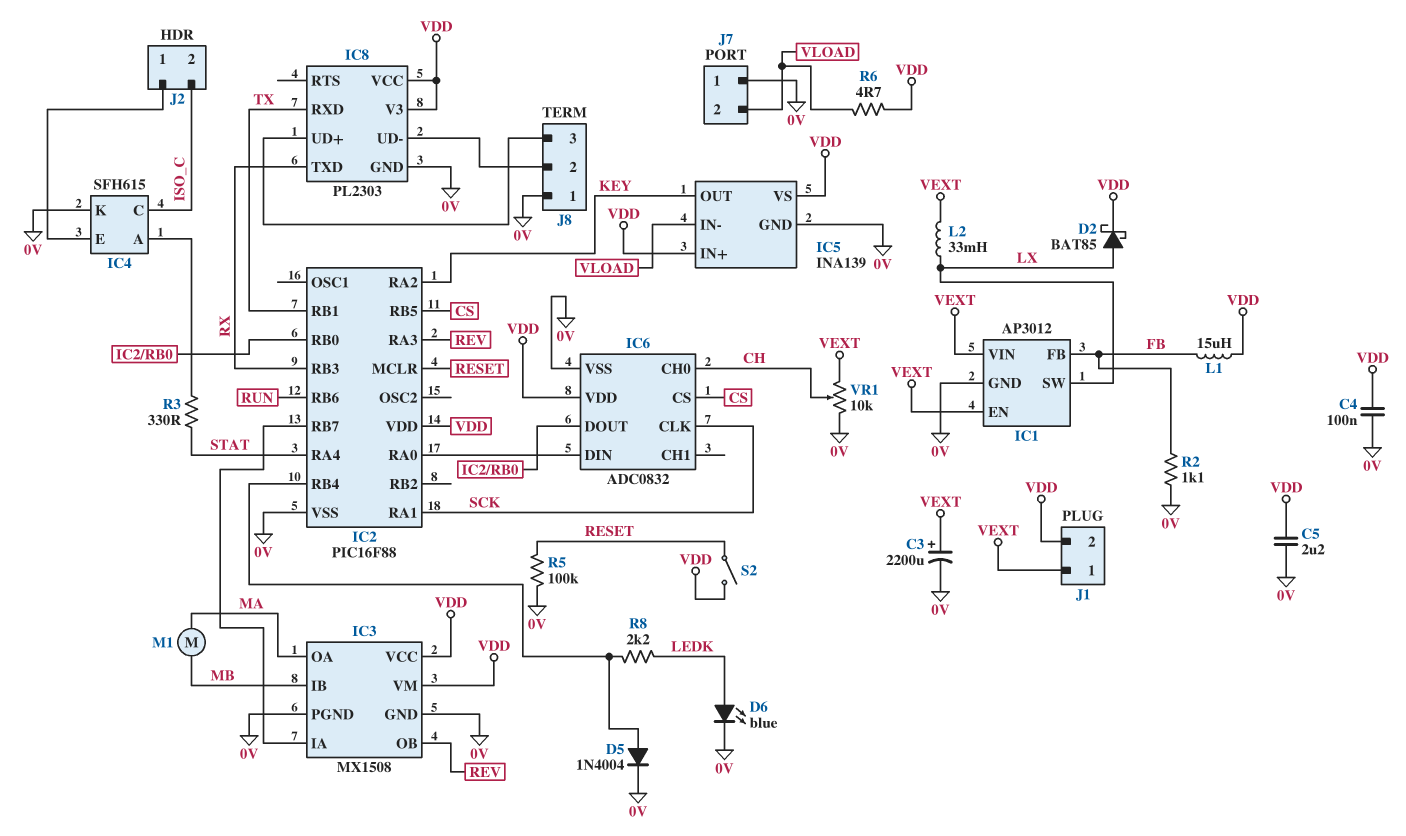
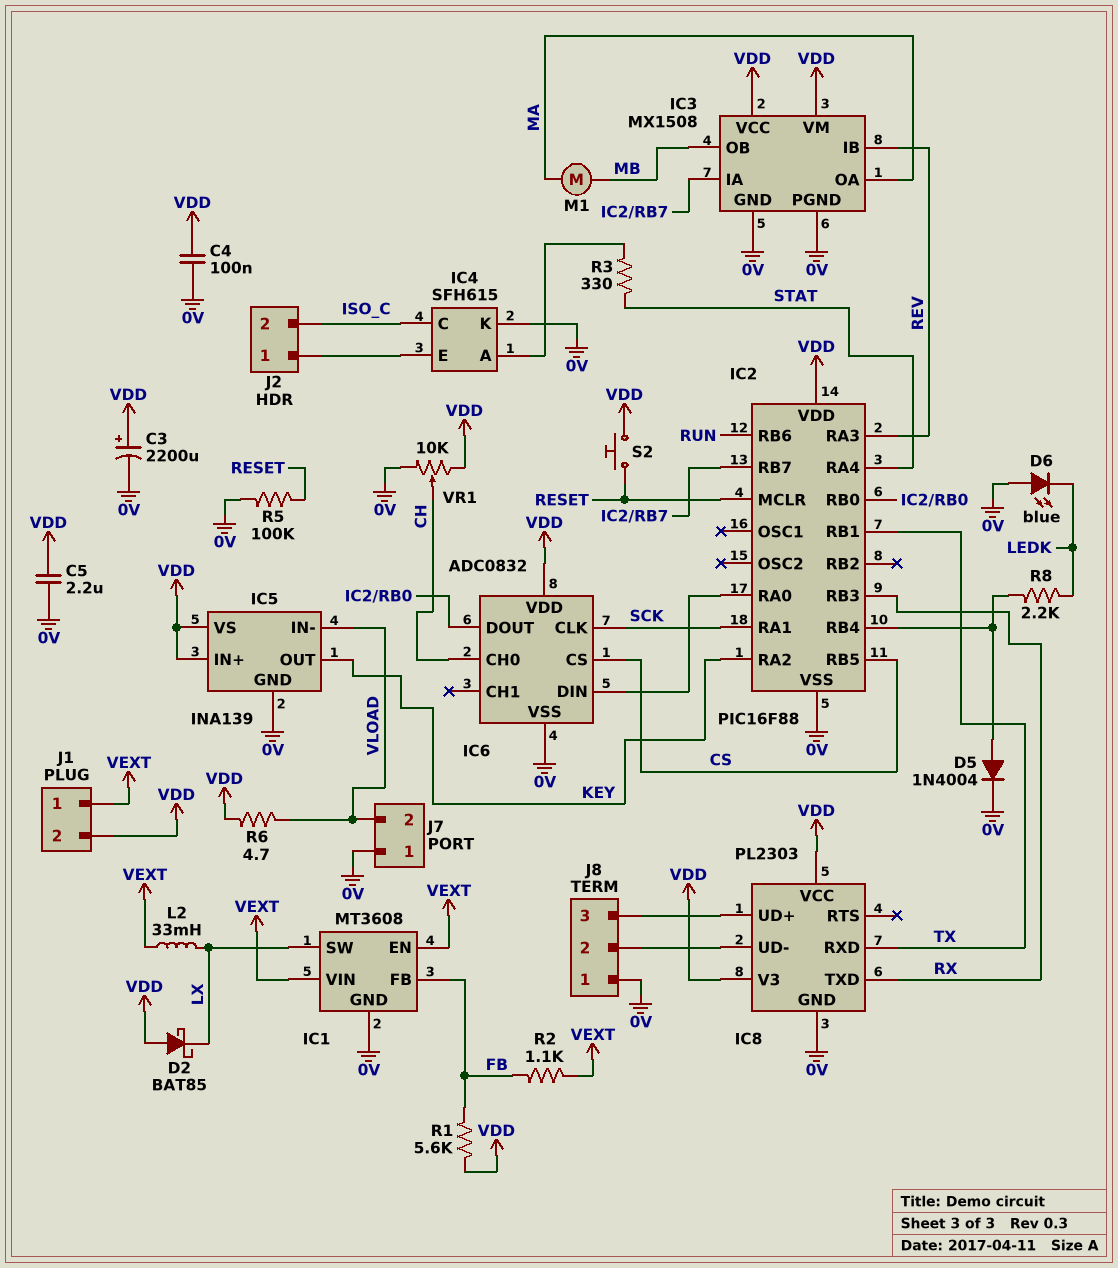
C3: 2200uF (plus VEXT, minus 0V) -> 2200uF (plus VDD, minus 0V)
D2: schottky BAT85 (A LX, K VDD) -> schottky BAT85 (A VDD, K LX)
D6: LED blue (A LEDK, K 0V) -> LED blue (A 0V, K LEDK)
IC1: AP3012 -> MT3608
IC3 pin IB: MB -> REV
IC3 pin OB: REV -> MB
L1: 15uH (FB, VDD) -> none
R1: none -> 5.6k (FB, VDD)
R2: 1.1k (0V, FB) -> 1.1k (FB, VEXT)
S2: switch (RESET, VDD) -> button (RESET, VDD)
VR1: 10k (0V, VEXT, wiper CH) -> 10k (0V, VDD, wiper CH)

